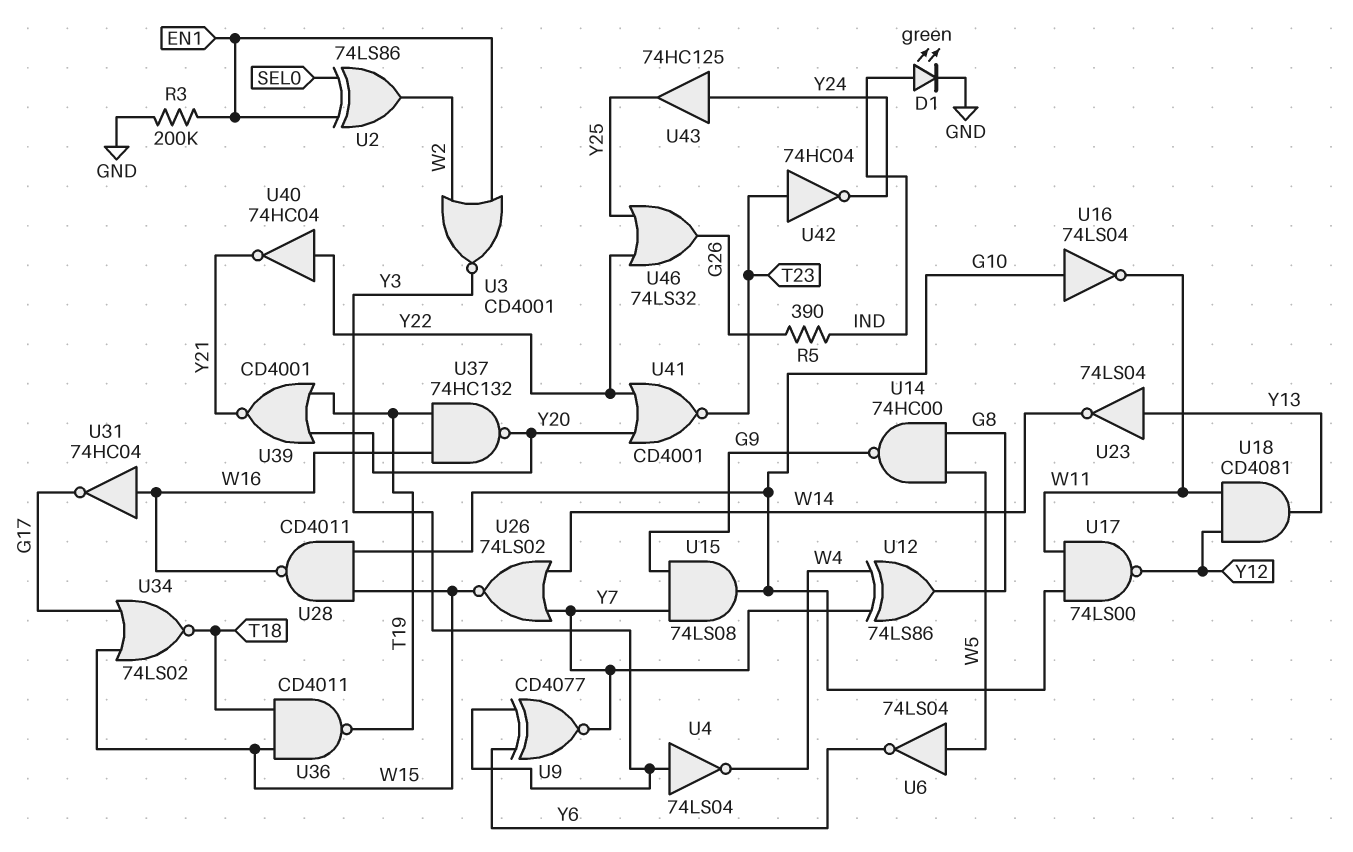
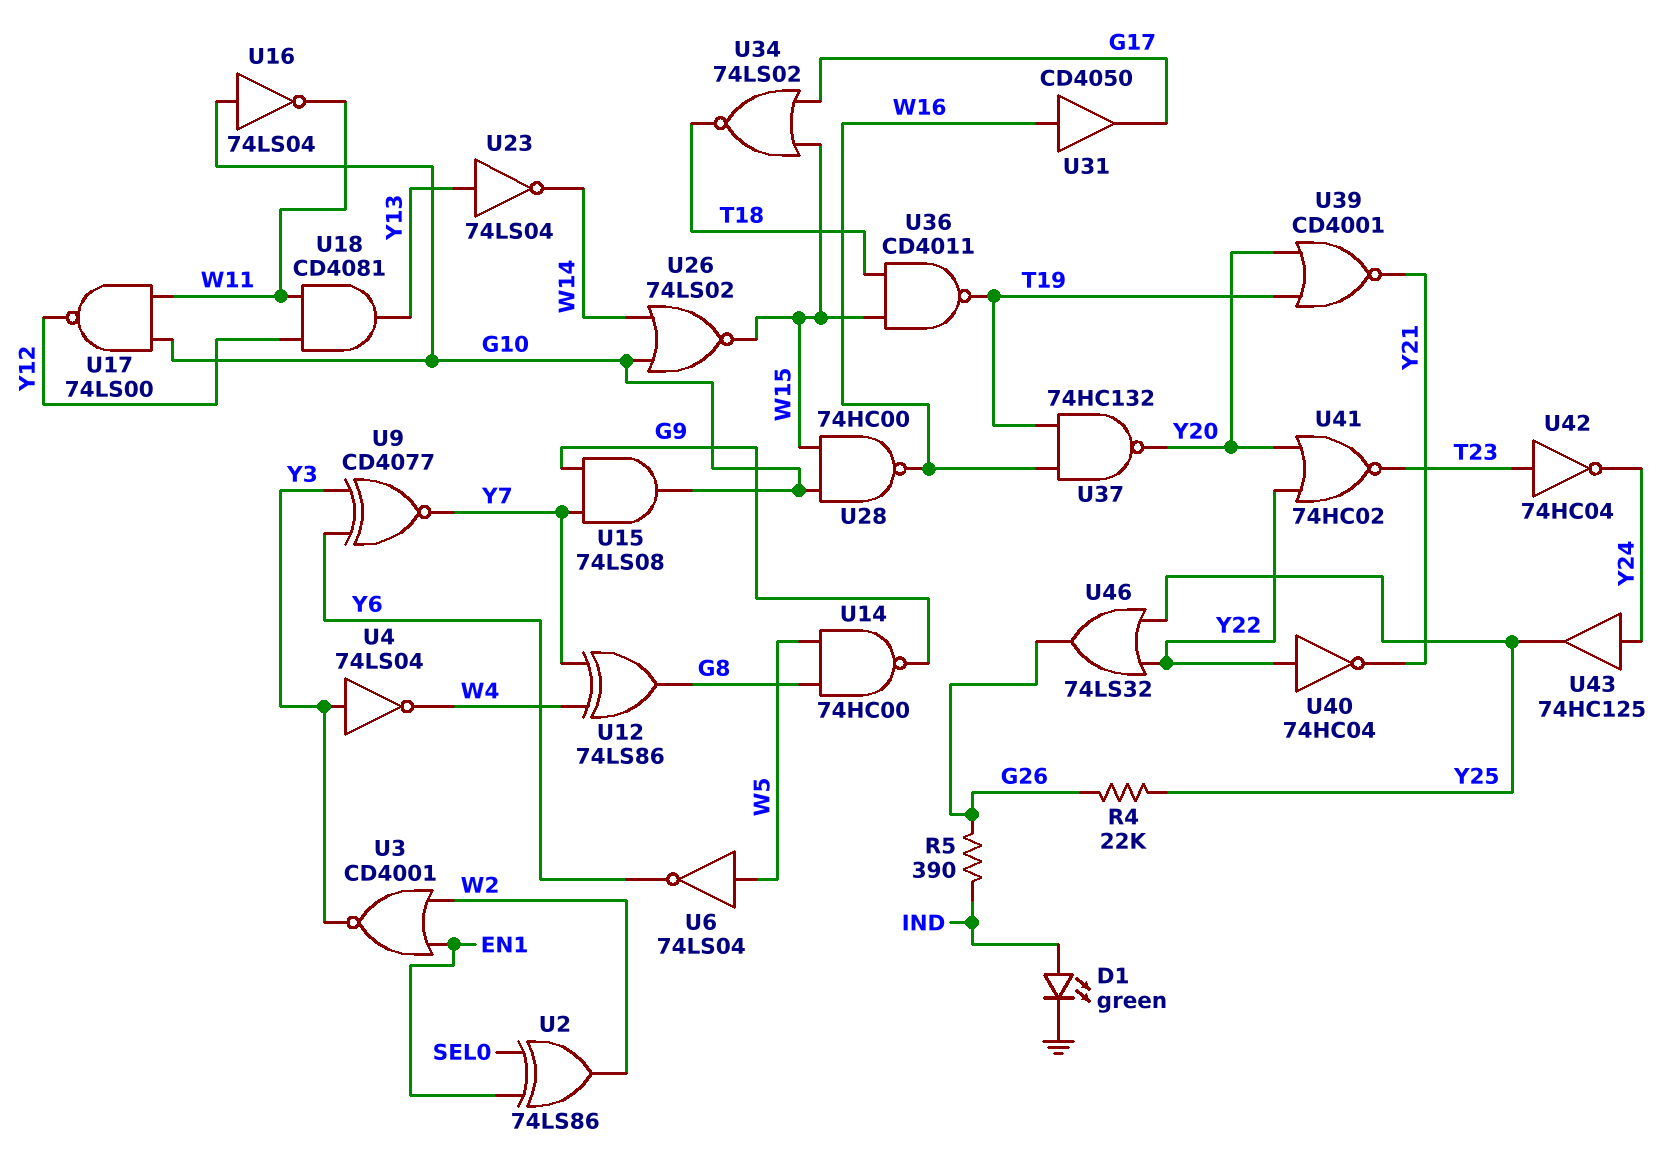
R3: 200k (EN1, GND) -> none
R4: none -> 22k (G26, Y25)
U26: NOR 74LS02 (in W14, in Y7, out W15) -> NOR 74LS02 (in G10, in W14, out W15)
U28: NAND CD4011 (in G10, in W15, out W16) -> NAND 74HC00 (in G10, in W15, out W16)
U31: NOT 74HC04 (in W16, out G17) -> buffer CD4050 (in W16, out G17)
U41: NOR CD4001 (in Y20, in Y22, out T23) -> NOR 74HC02 (in Y20, in Y22, out T23)

